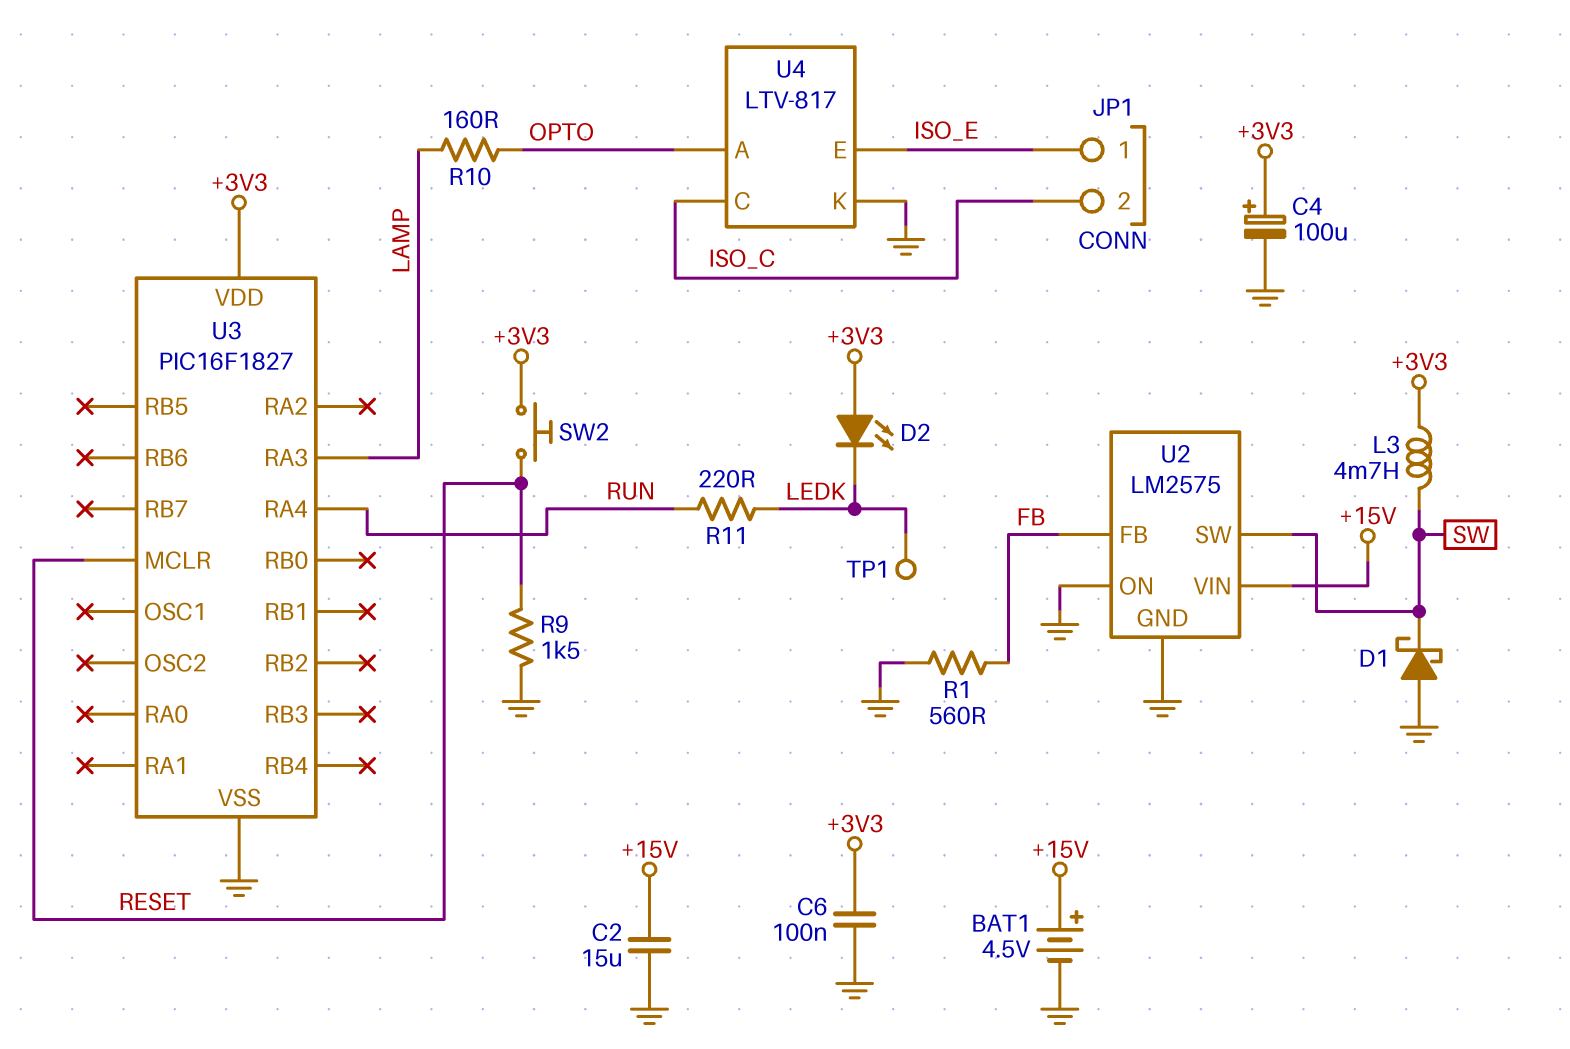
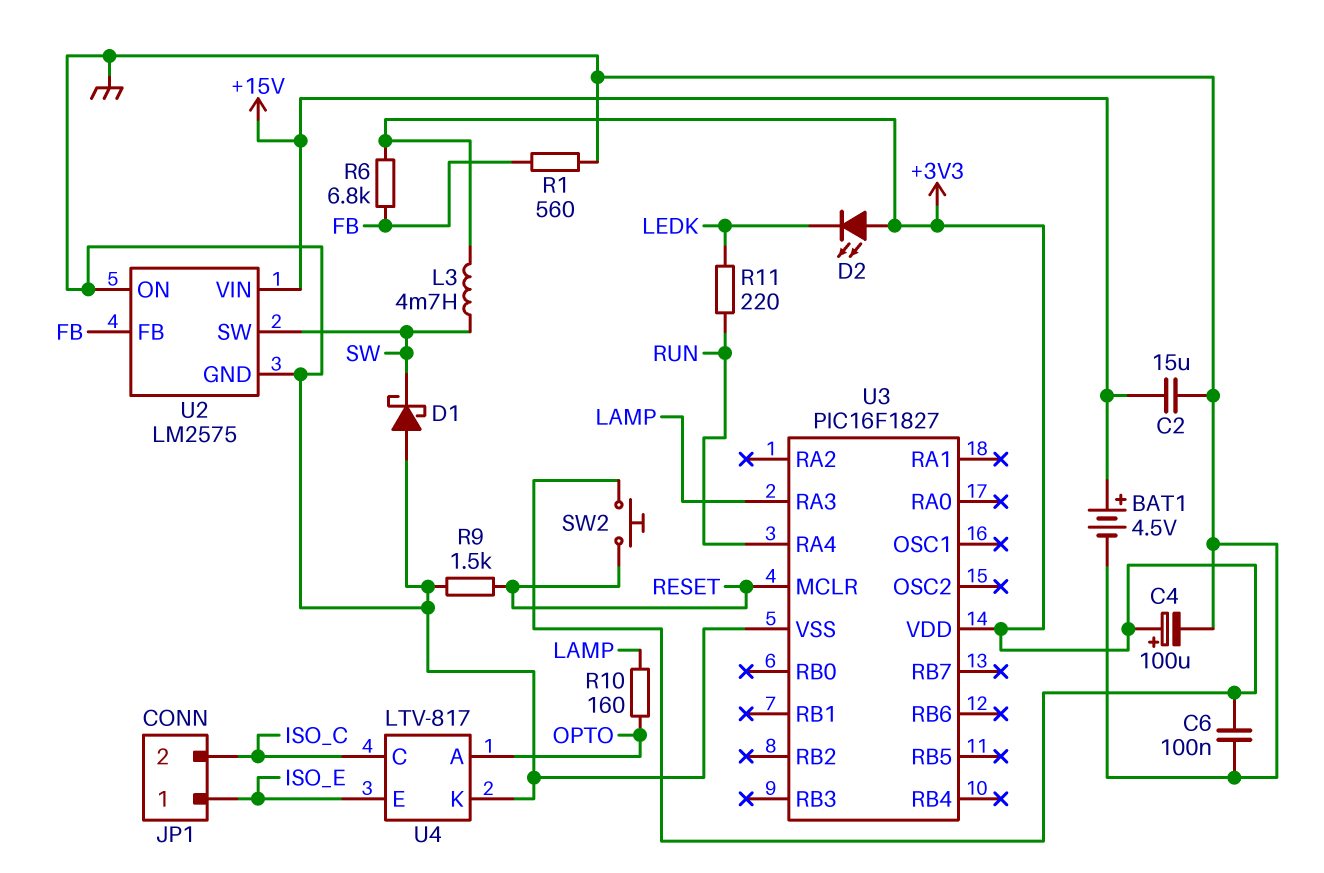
R6: none -> 6.8k (+3V3, FB)
TP1: test point (LEDK) -> none

